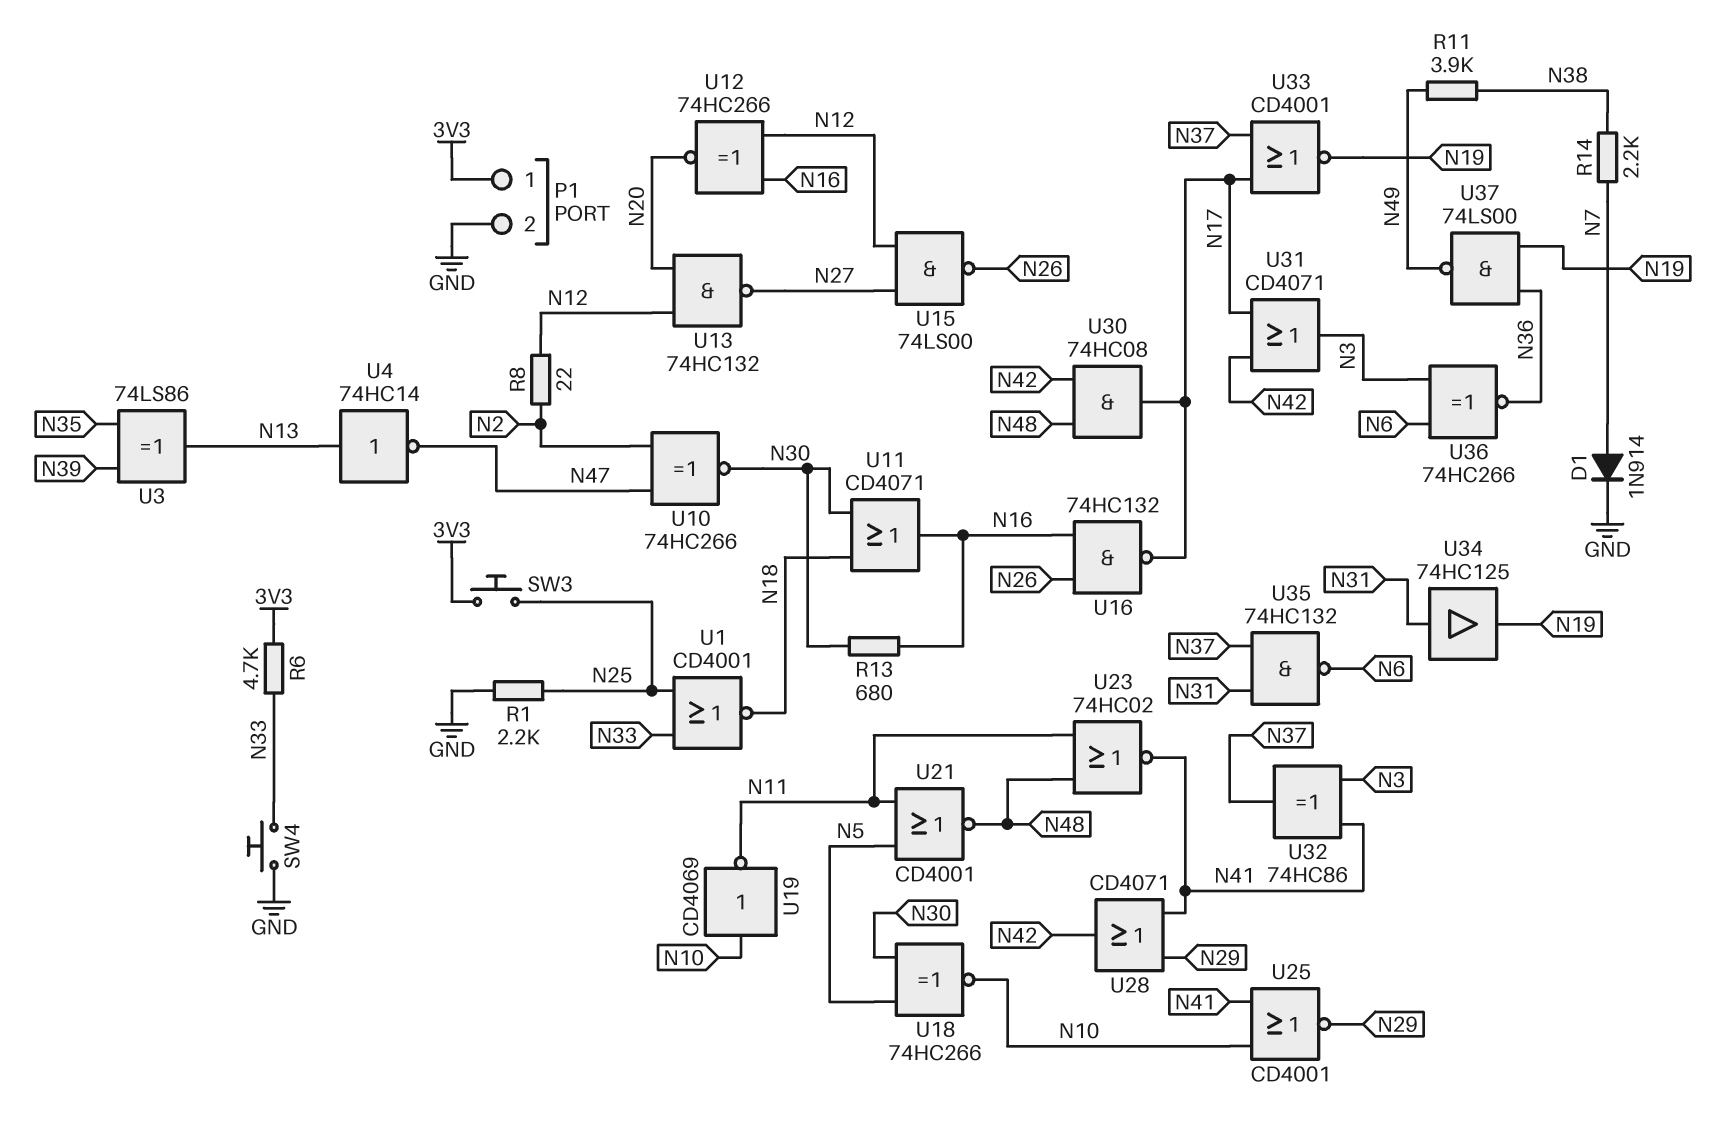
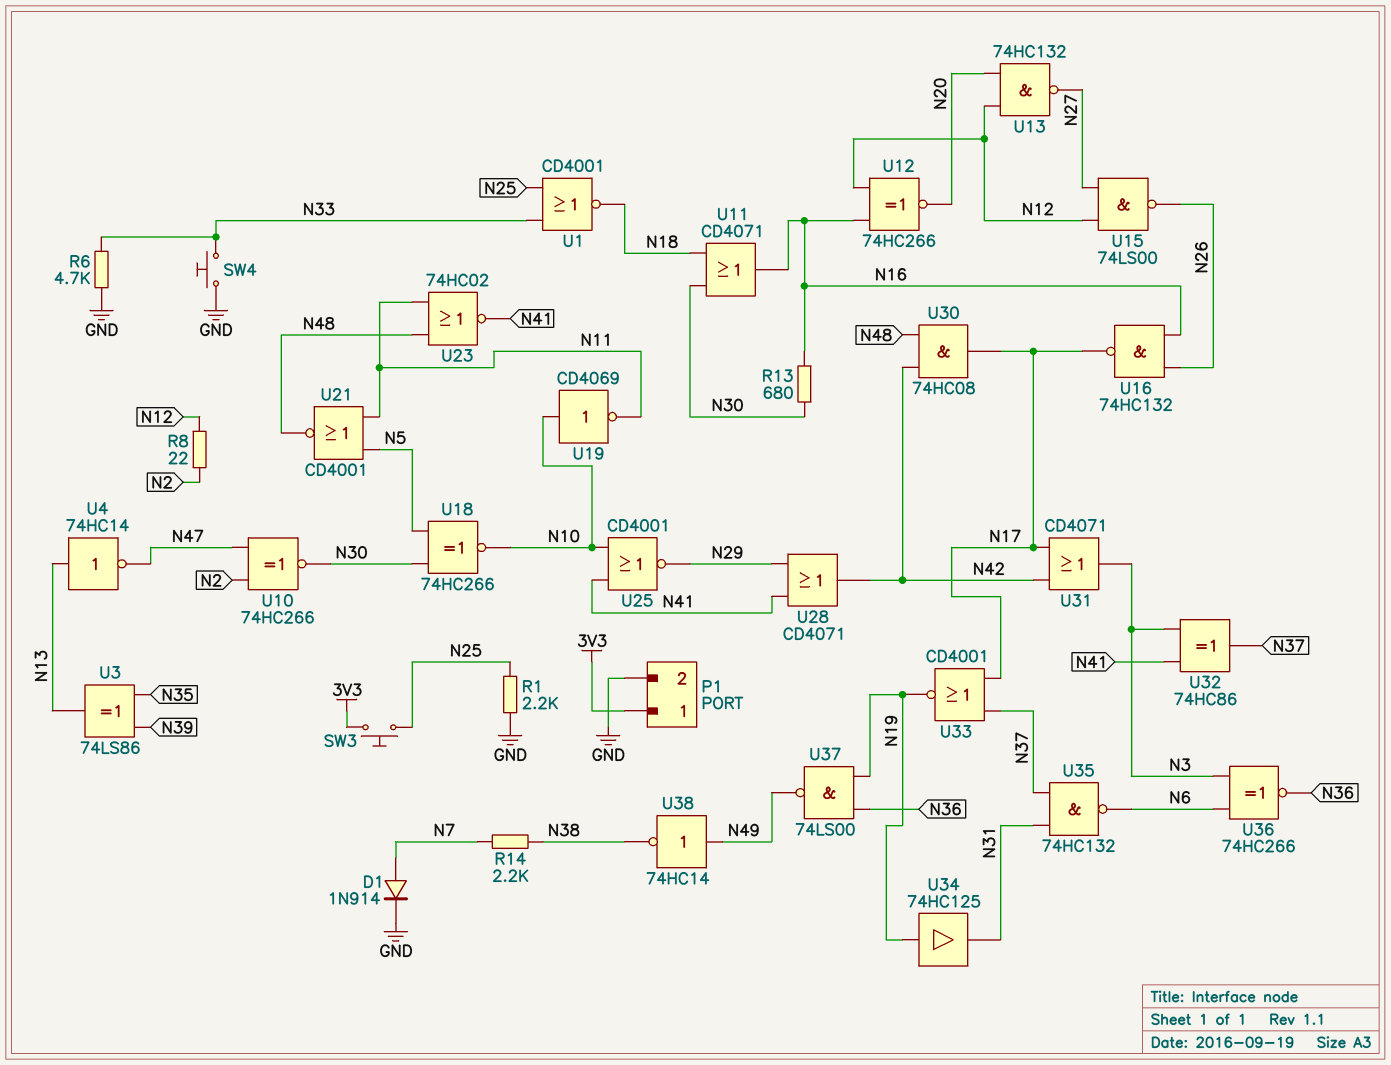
R6: 4.7k (3V3, N33) -> 4.7k (GND, N33)
R11: 3.9k (N38, N49) -> none
U34: buffer 74HC125 (in N31, out N19) -> buffer 74HC125 (in N19, out N31)
U38: none -> NOT 74HC14 (in N49, out N38)

